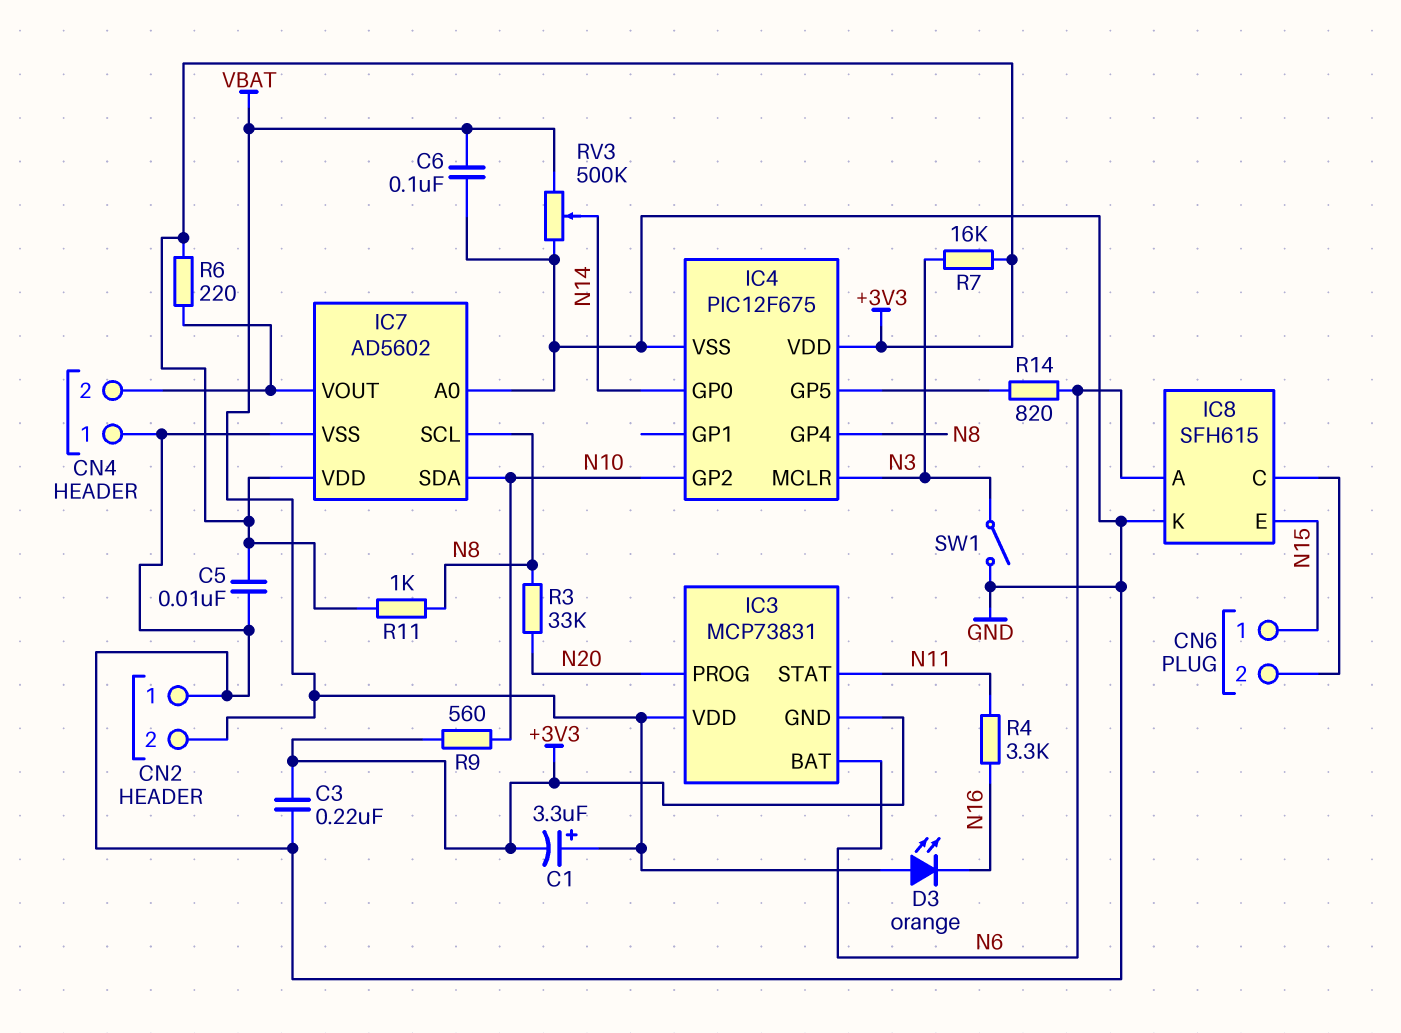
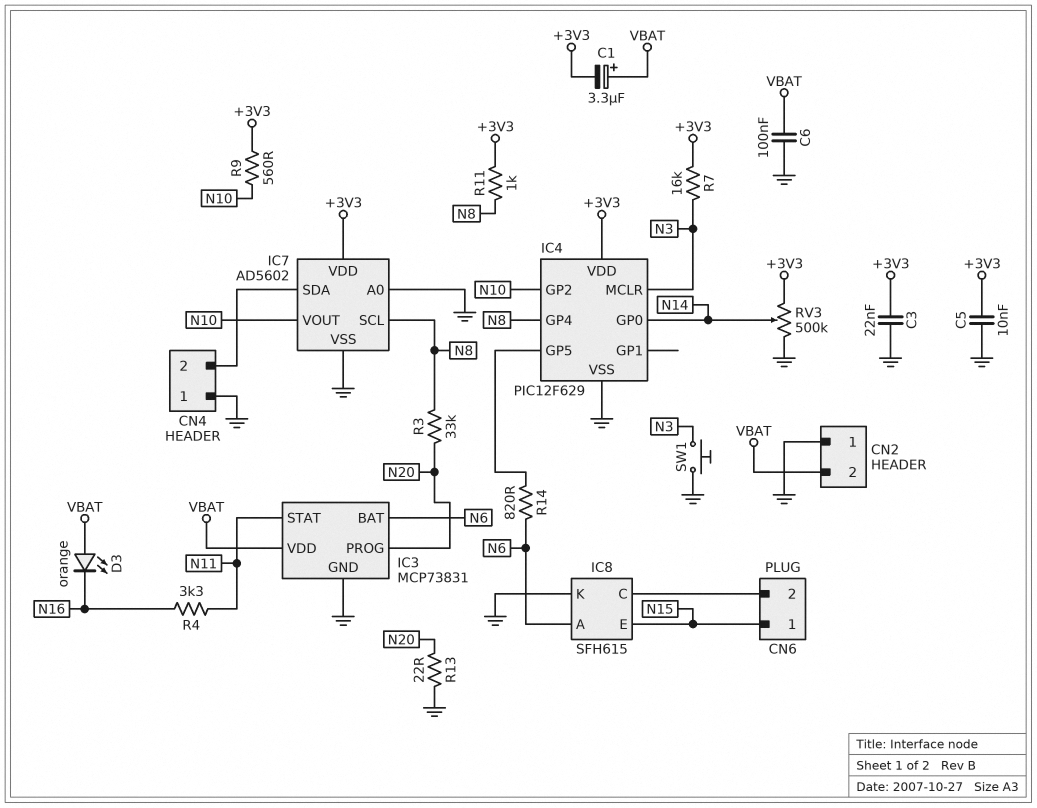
C3: 220nF (+3V3, GND) -> 22nF (+3V3, GND)
IC3 pin GND: +3V3 -> GND
IC4: PIC12F675 -> PIC12F629
IC7 pin SDA: N10 -> CN4/2
IC7 pin VOUT: CN4/2 -> N10
R6: 220 (+3V3, CN4/2) -> none
R13: none -> 22 (GND, N20)
RV3: 500k (GND, VBAT, wiper N14) -> 500k (+3V3, GND, wiper N14)
SW1: switch (GND, N3) -> button (GND, N3)

